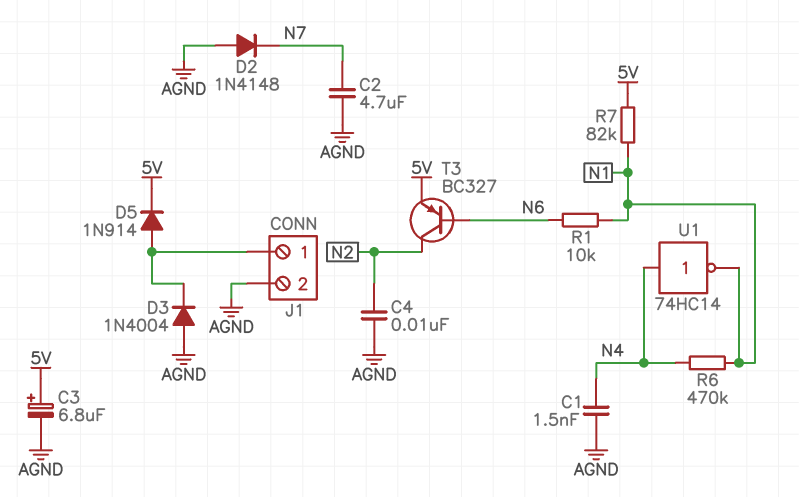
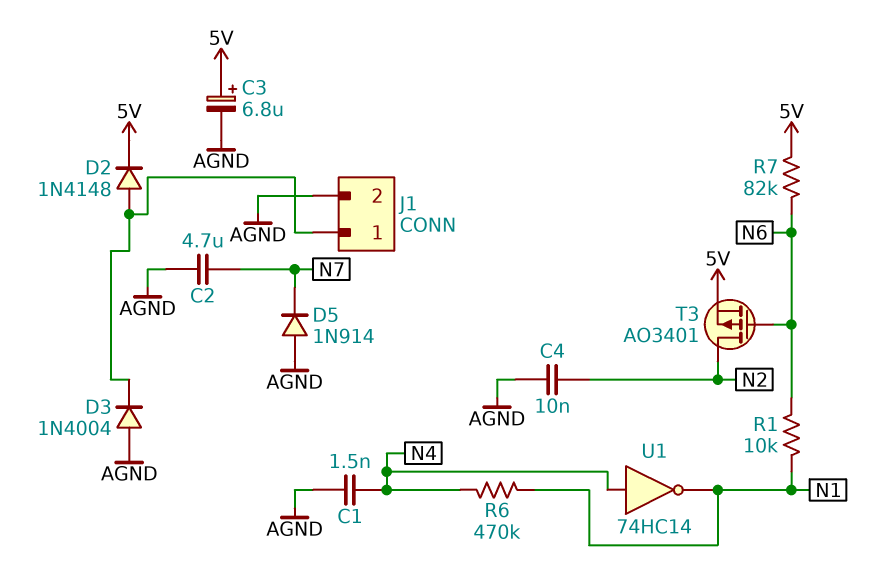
D2: diode 1N4148 (A AGND, K N7) -> diode 1N4148 (A J1/1, K 5V)
D5: diode 1N914 (A J1/1, K 5V) -> diode 1N914 (A AGND, K N7)
R7: 82k (5V, N1) -> 82k (5V, N6)
T3: PNP BC327 (B N6, C N2, E 5V) -> PMOS AO3401 (G N6, D N2, S 5V)

